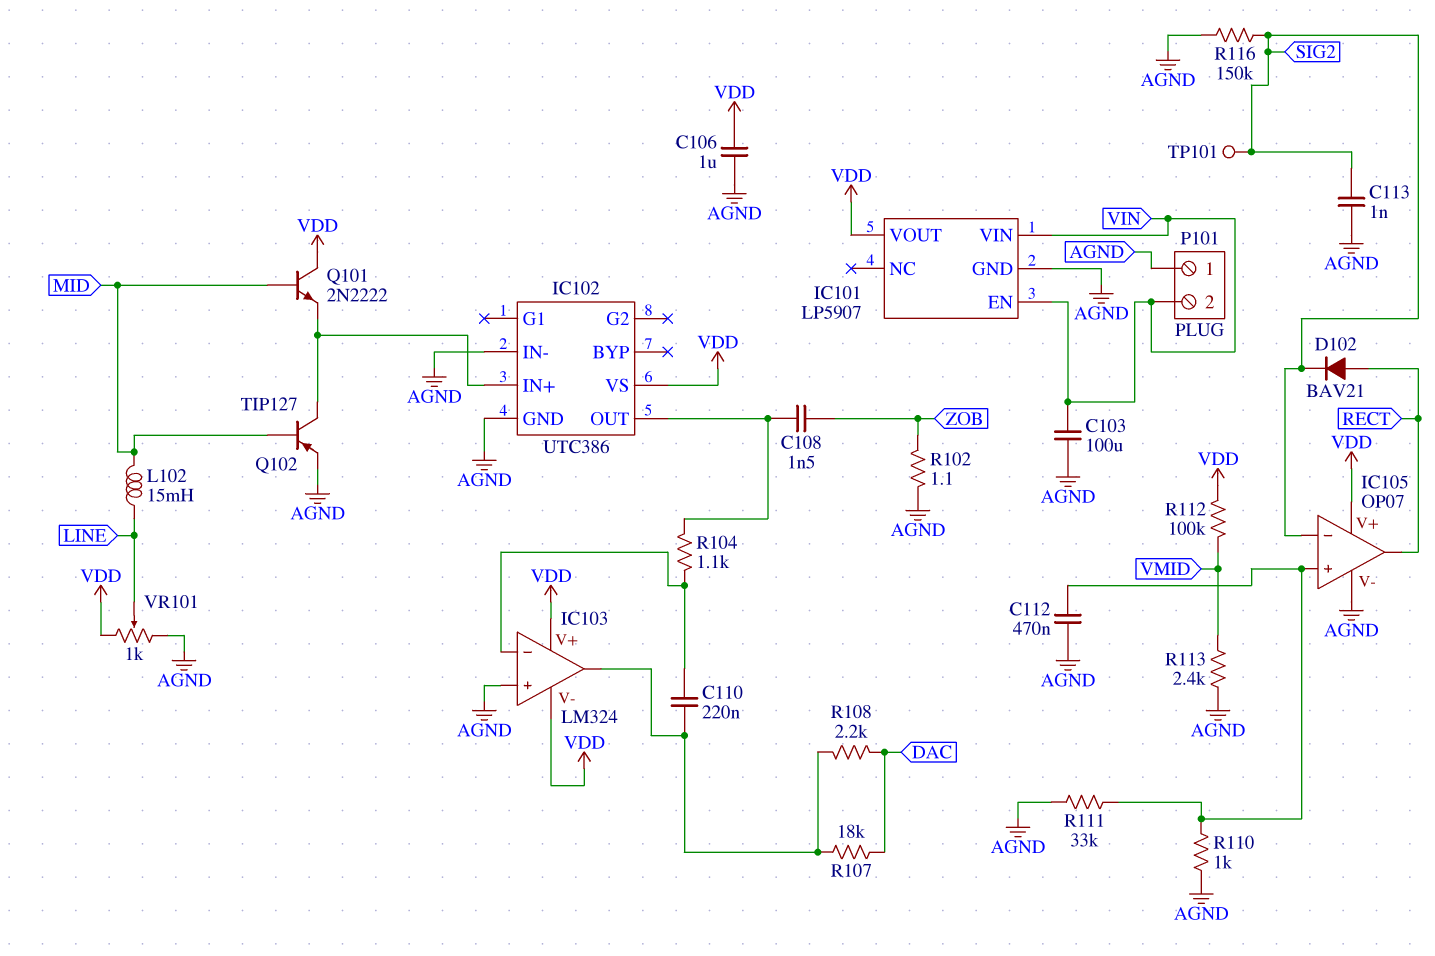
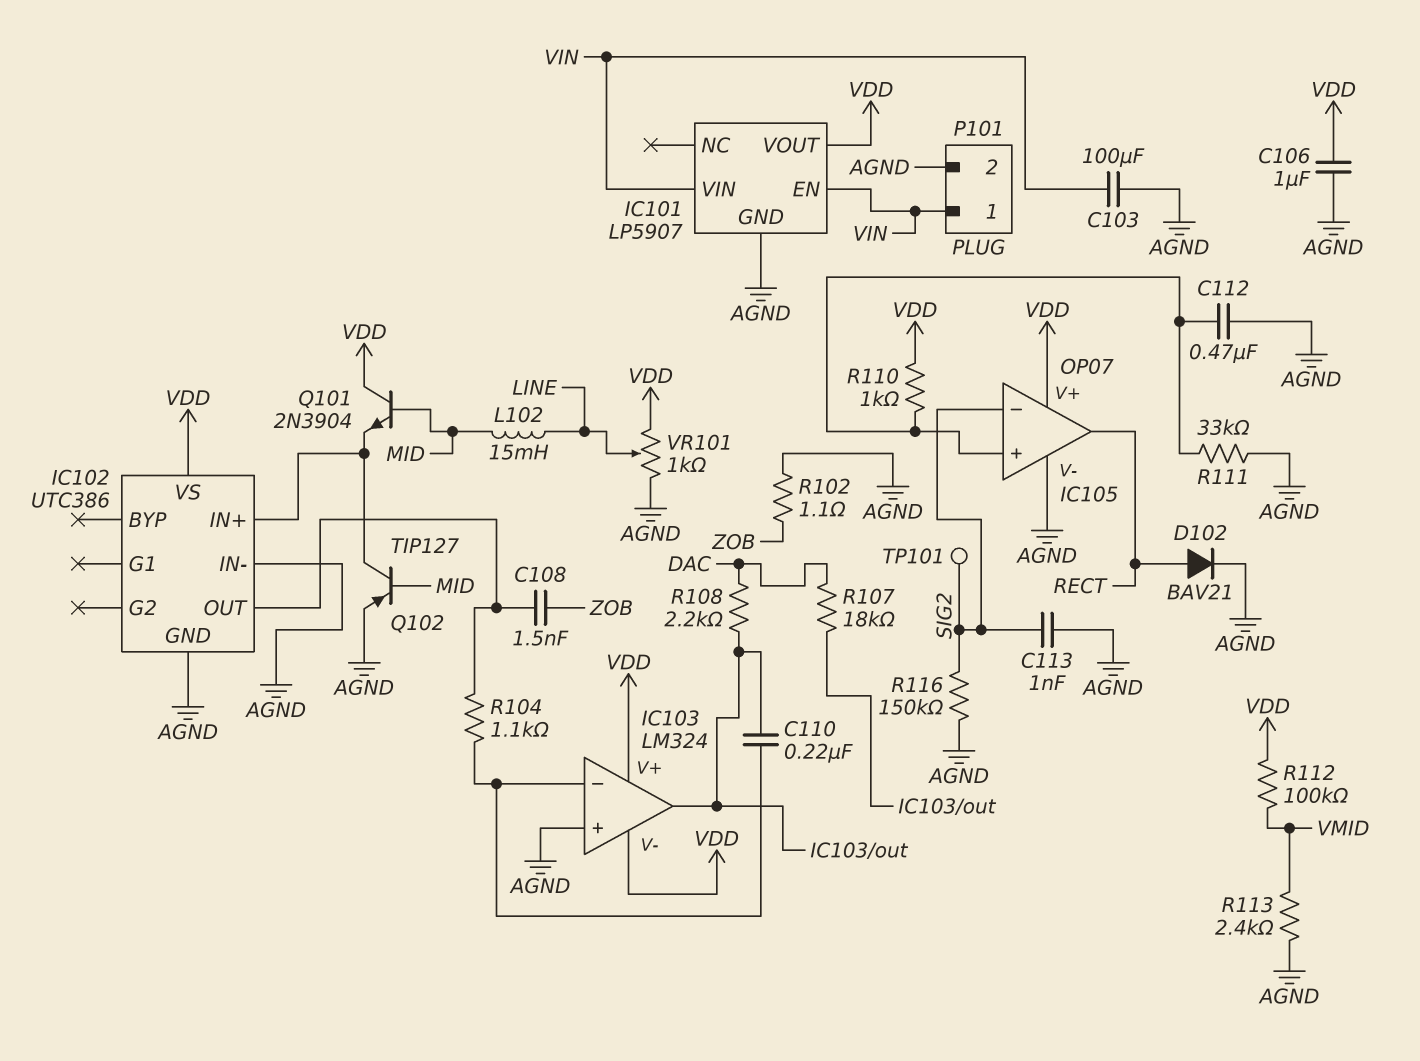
D102: diode BAV21 (A RECT, K SIG2) -> diode BAV21 (A RECT, K AGND)
P101 pin 1: AGND -> VIN
P101 pin 2: VIN -> AGND
Q101: NPN 2N2222 (B MID, C VDD, E IC102/IN+) -> NPN 2N3904 (B MID, C VDD, E IC102/IN+)
R110: 1k (AGND, IC105/in+) -> 1k (IC105/in+, VDD)

